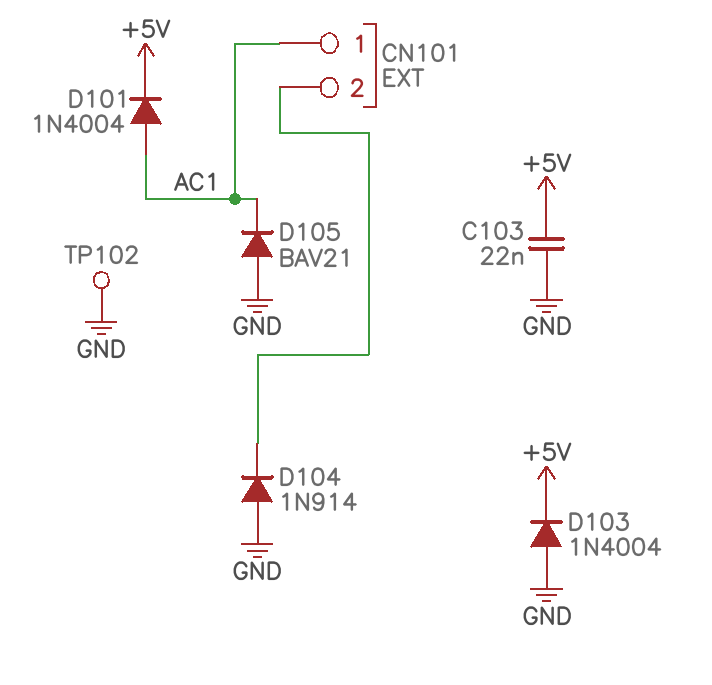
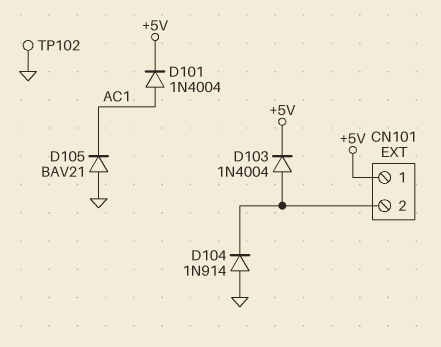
C103: 22nF (+5V, GND) -> none
CN101 pin 1: AC1 -> +5V
D103: diode 1N4004 (A GND, K +5V) -> diode 1N4004 (A CN101/2, K +5V)

